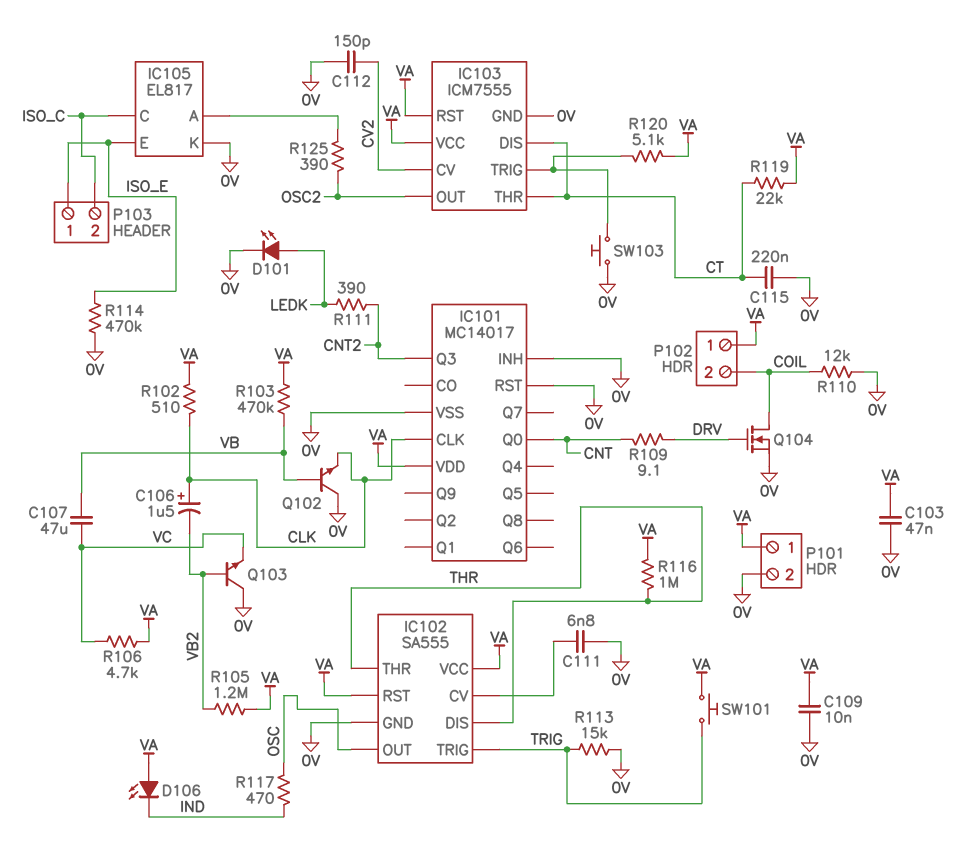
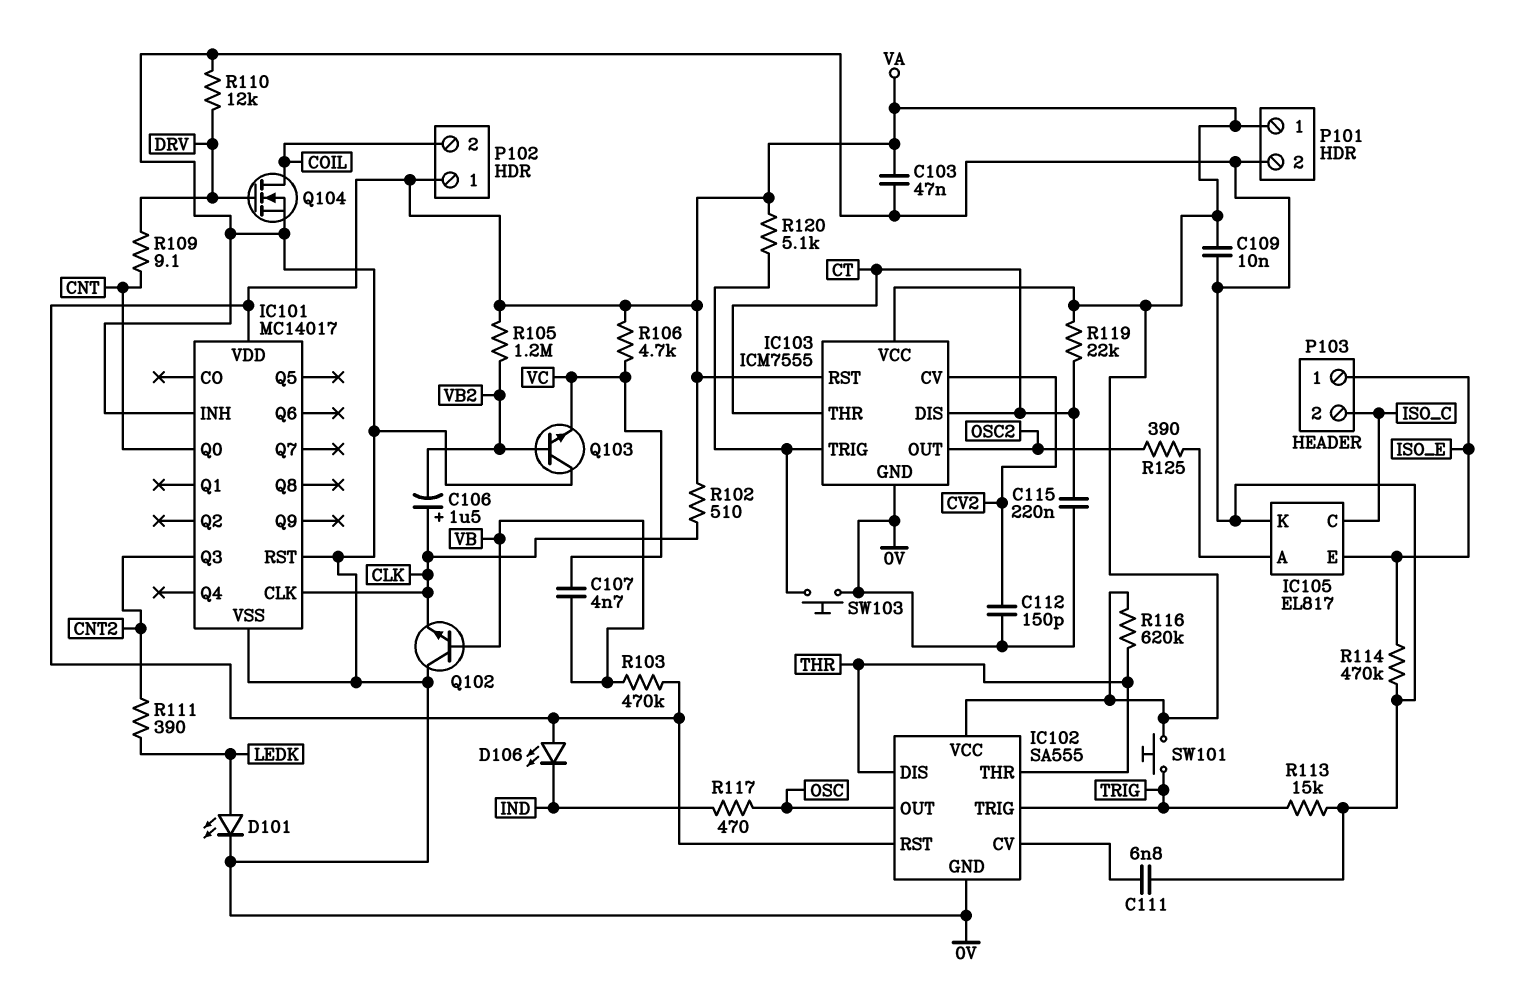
C107: 47uF (VB, VC) -> 4.7nF (VB, VC)
R110: 12k (0V, COIL) -> 12k (0V, DRV)
R116: 1M (THR, VA) -> 620k (THR, VA)

